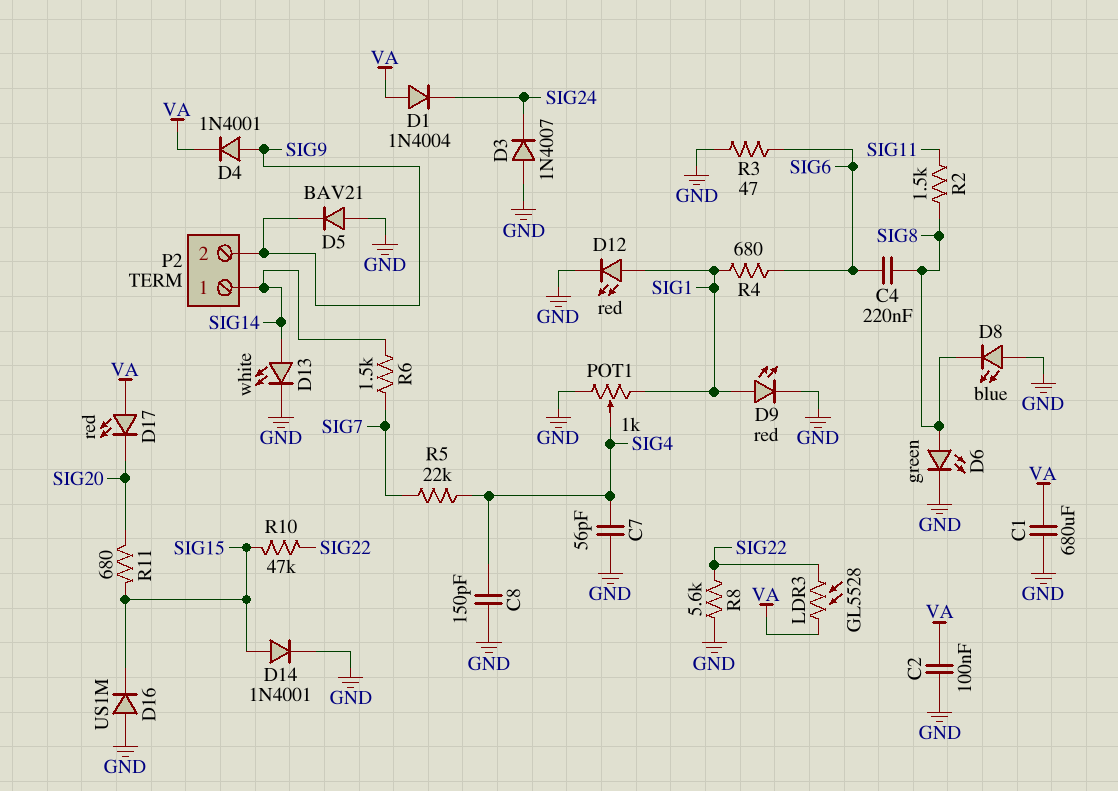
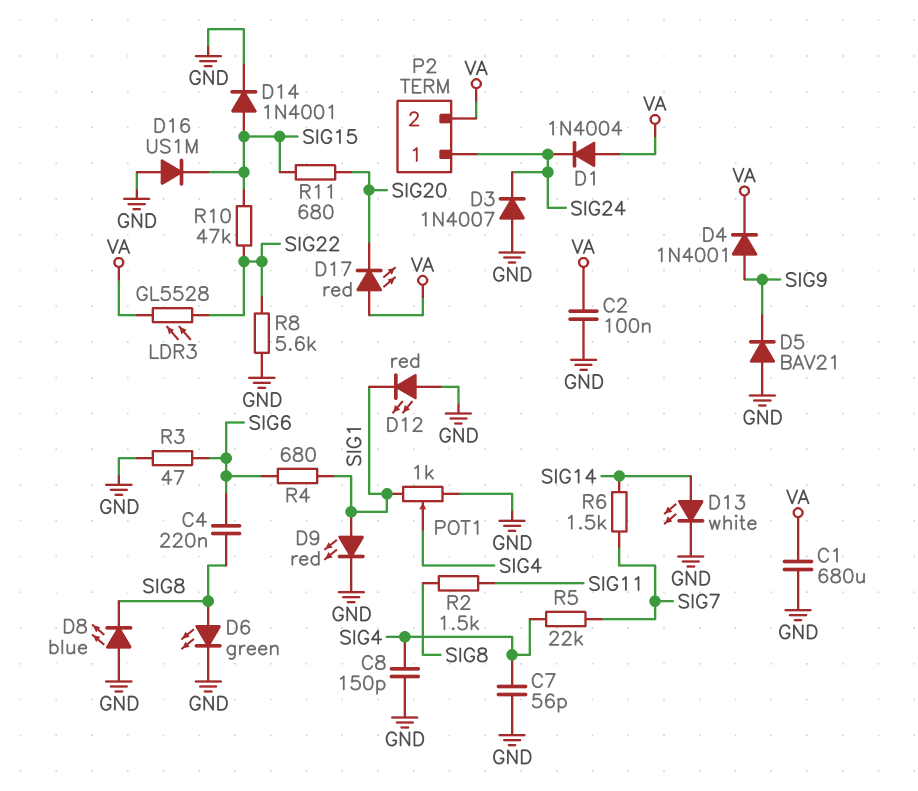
D12: LED red (A SIG1, K GND) -> LED red (A GND, K SIG1)
P2 pin 1: SIG14 -> SIG24
P2 pin 2: SIG9 -> VA

